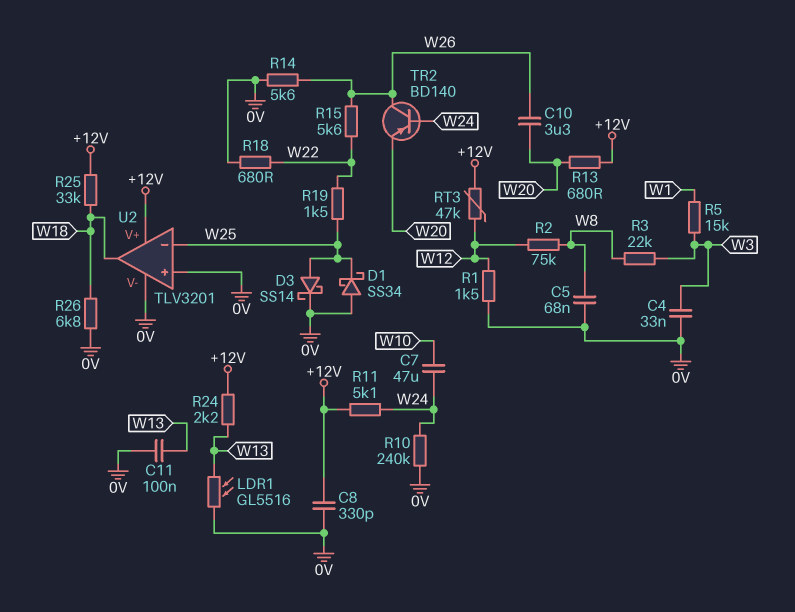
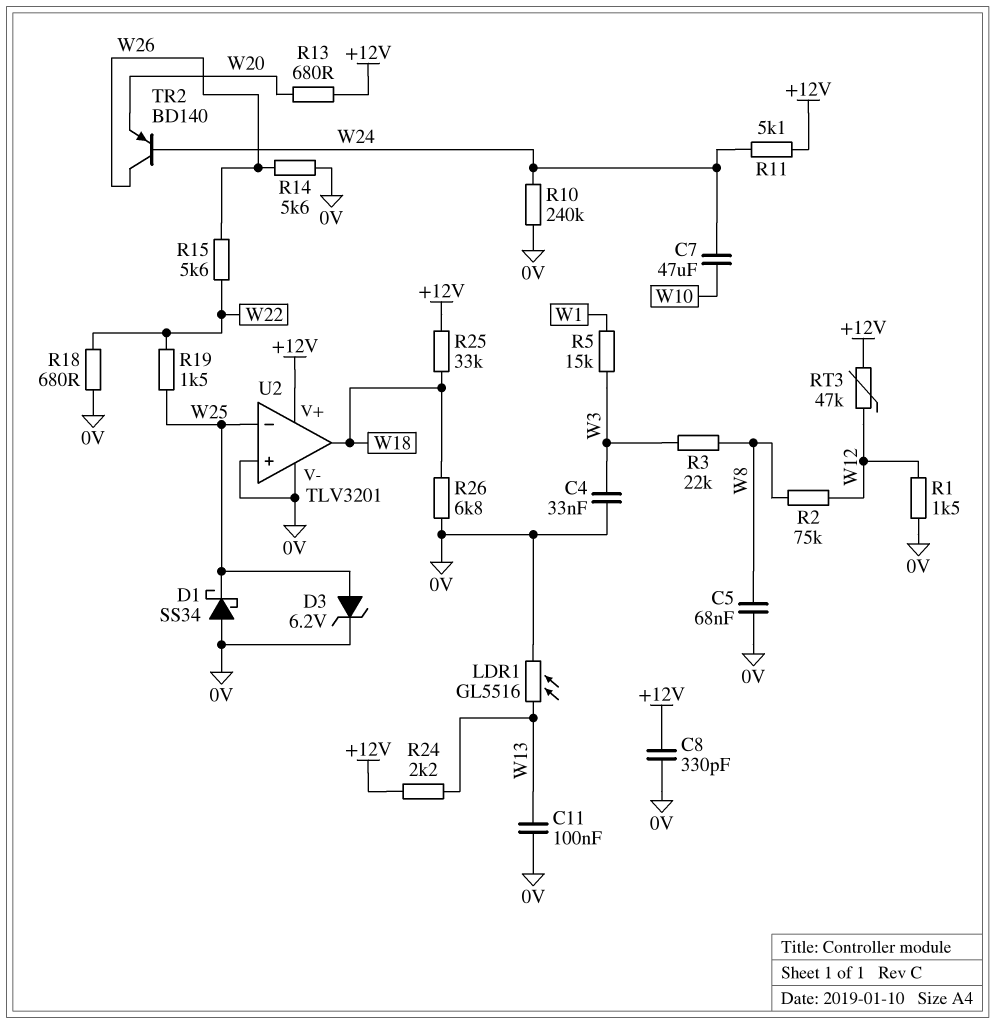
C10: 3.3uF (W20, W26) -> none
D3: schottky SS14 (A W25, K 0V) -> zener 6.2V (A W25, K 0V)

